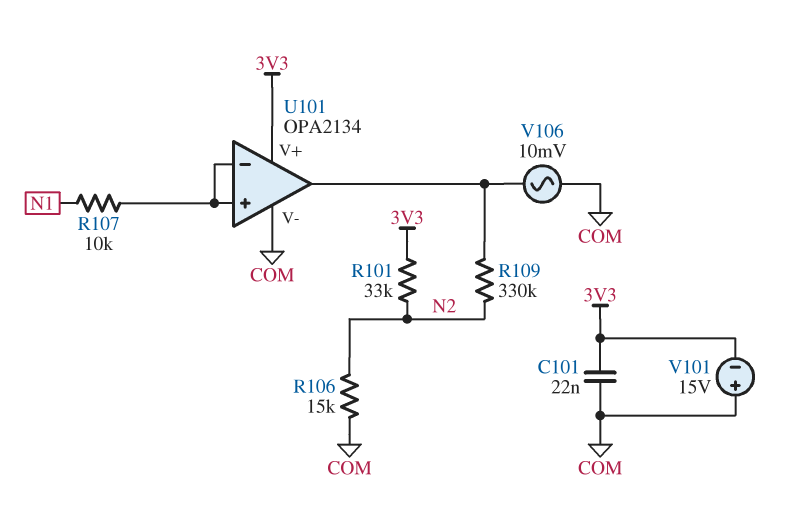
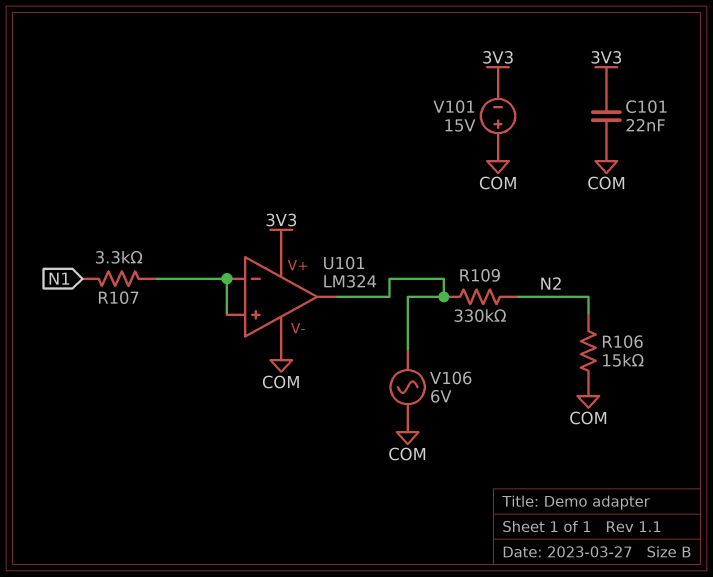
R101: 33k (3V3, N2) -> none
R107: 10k (N1, U101/in+) -> 3.3k (N1, U101/in+)
U101: OPA2134 -> LM324
V106: AC 10mV (COM, U101/out) -> AC 6V (COM, U101/out)

